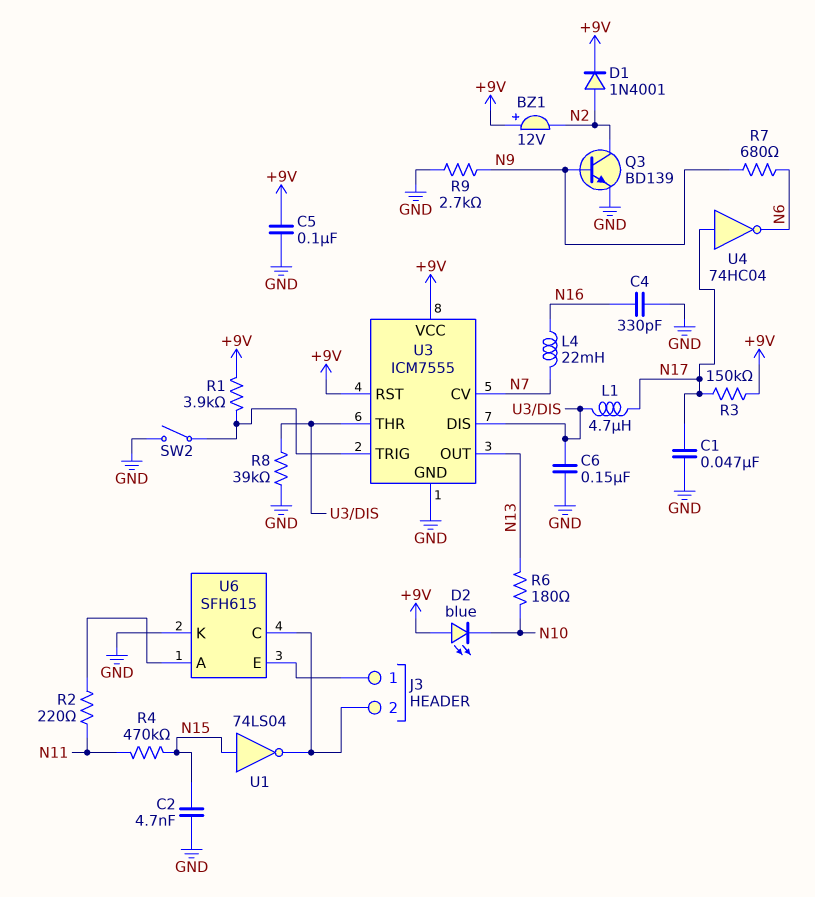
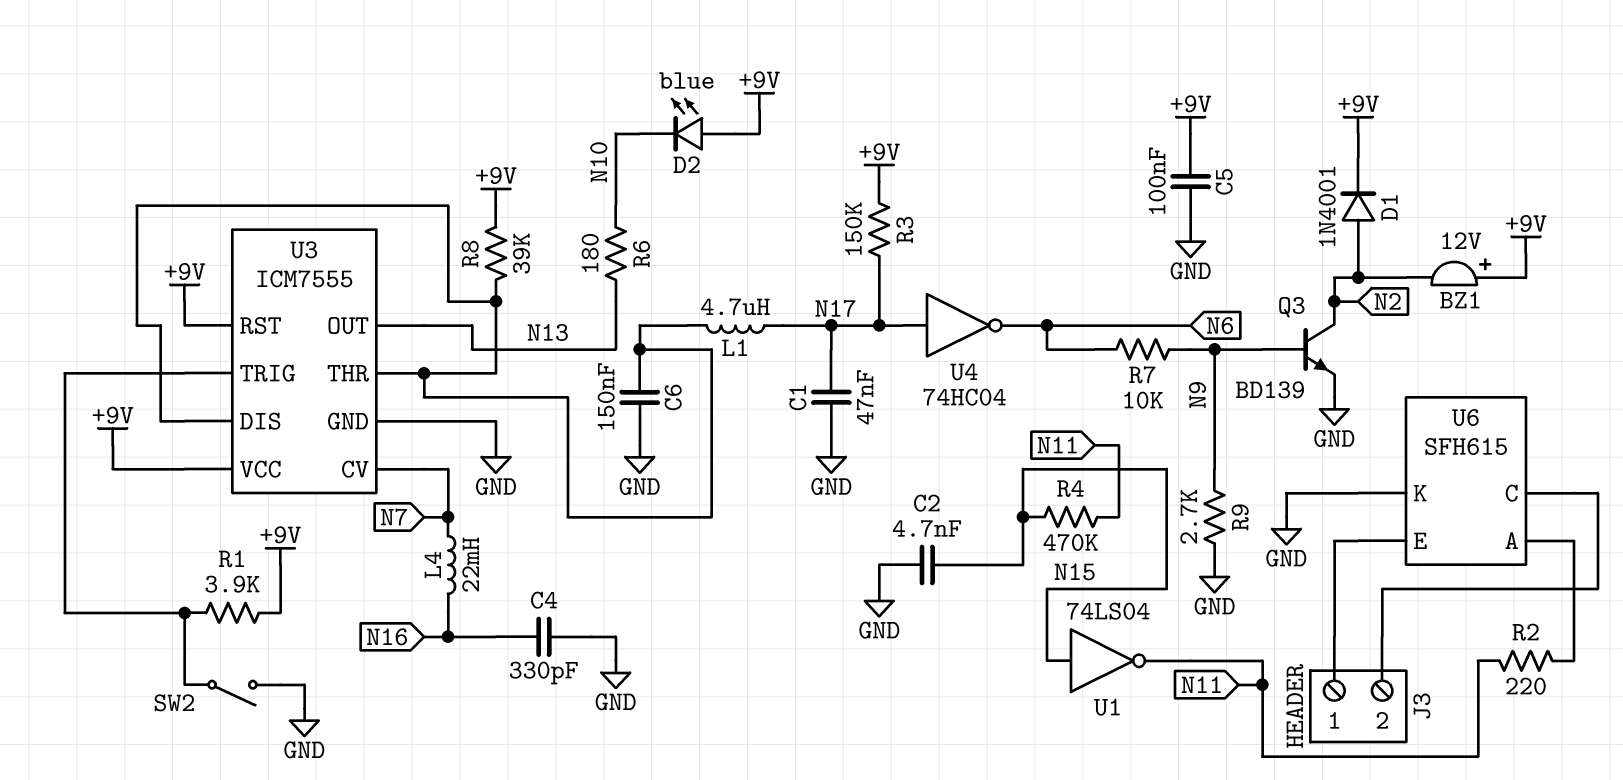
R7: 680 (N6, N9) -> 10k (N6, N9)
R8: 39k (GND, U3/DIS) -> 39k (+9V, U3/DIS)
U1: NOT 74LS04 (in N15, out J3/2) -> NOT 74LS04 (in N15, out N11)

